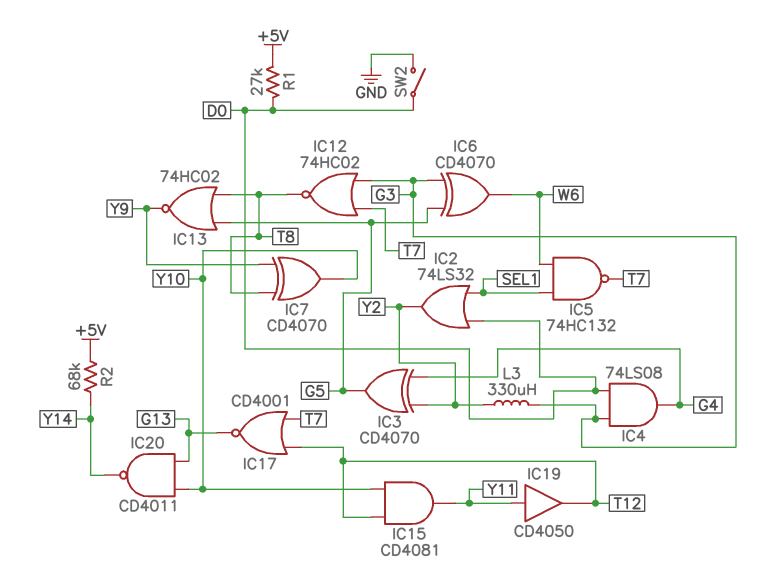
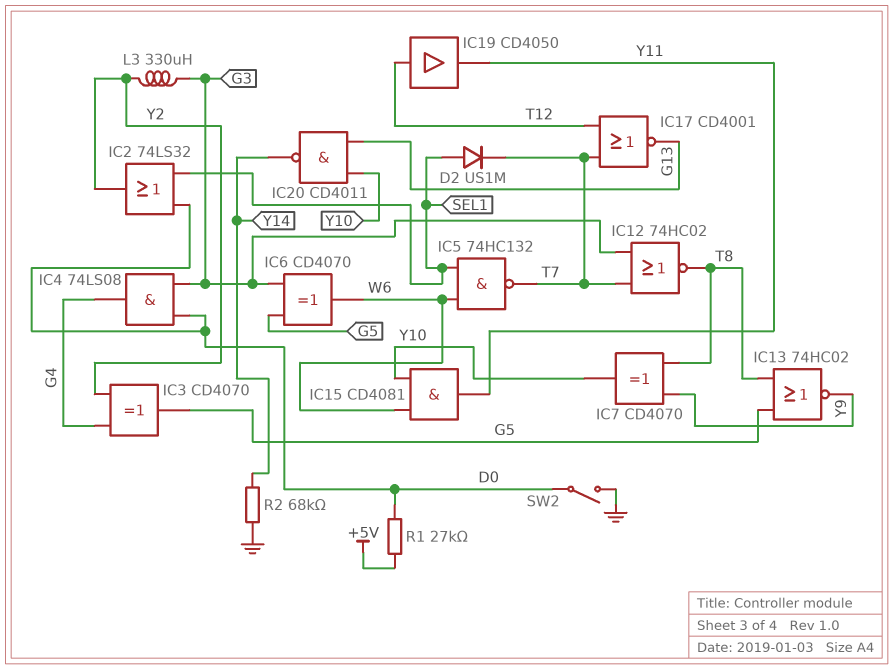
D2: none -> diode US1M (A SEL1, K T7)
IC15: AND CD4081 (in T12, in Y10, out Y11) -> AND CD4081 (in W6, in Y10, out Y11)
IC19: buffer CD4050 (in Y11, out T12) -> buffer CD4050 (in T12, out Y11)
R2: 68k (+5V, Y14) -> 68k (GND, Y14)

